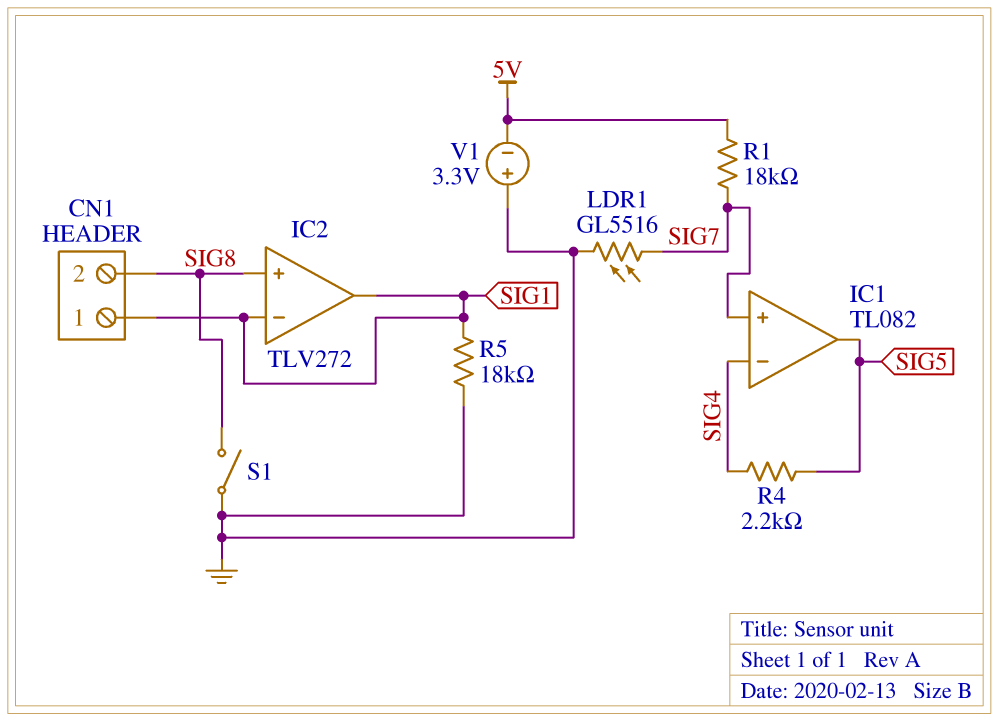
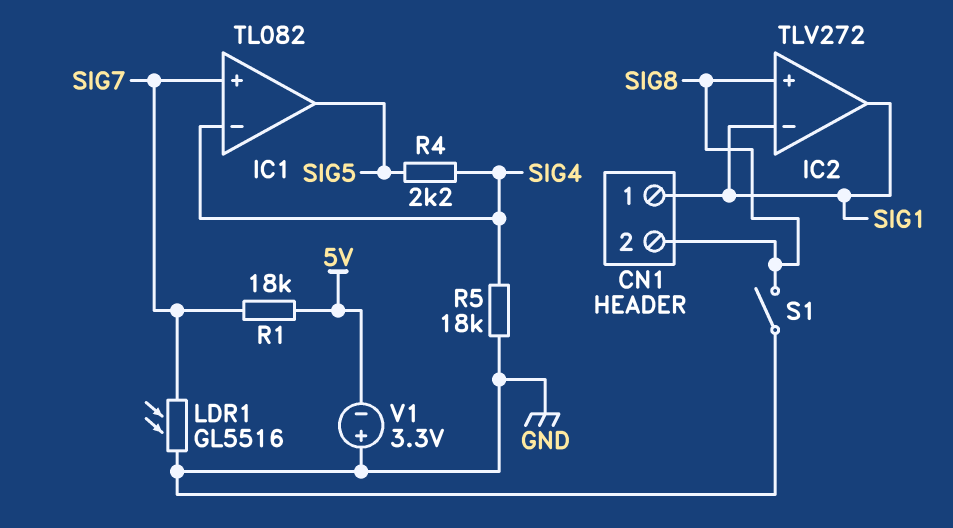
R5: 18k (GND, SIG1) -> 18k (GND, SIG4)

